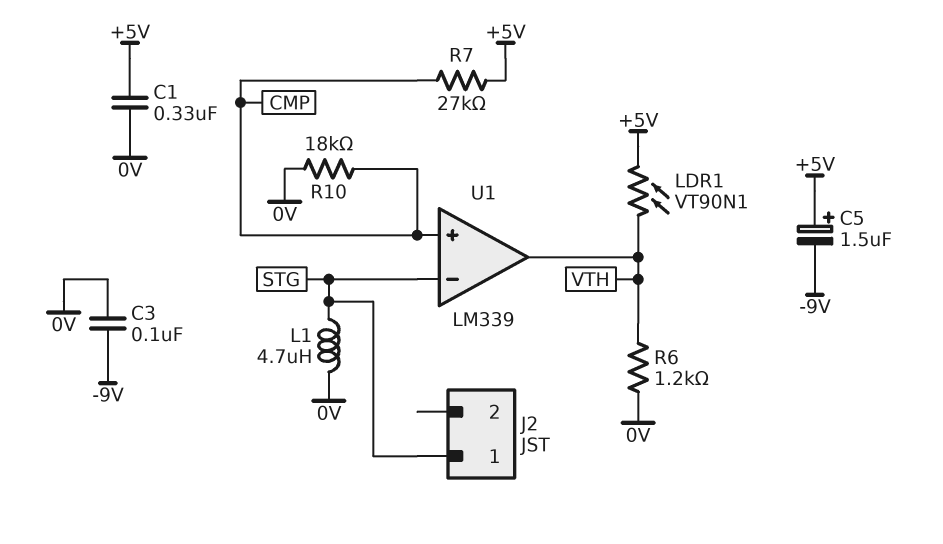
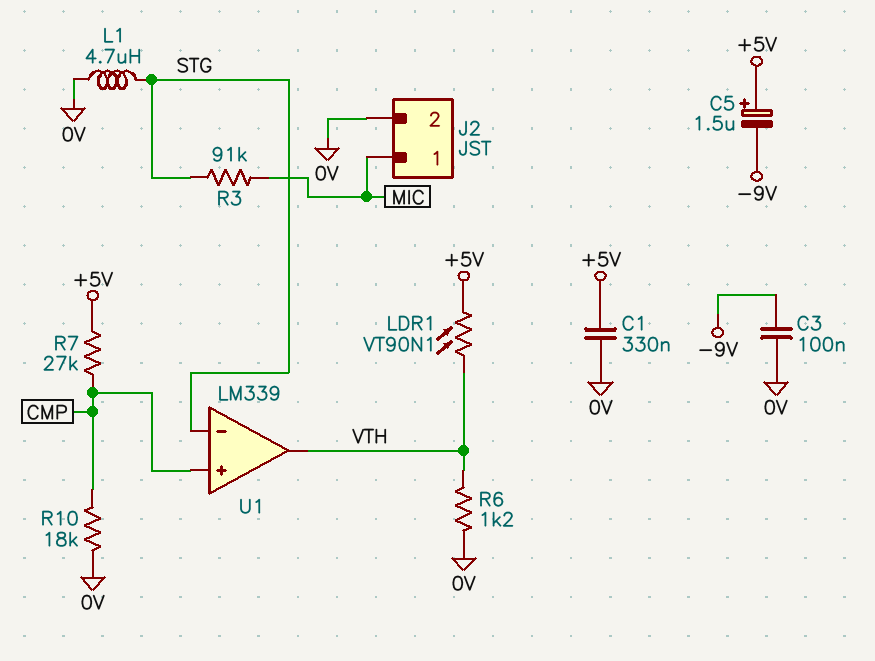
J2 pin 1: STG -> MIC
J2 pin 2: none -> 0V
R3: none -> 91k (MIC, STG)

